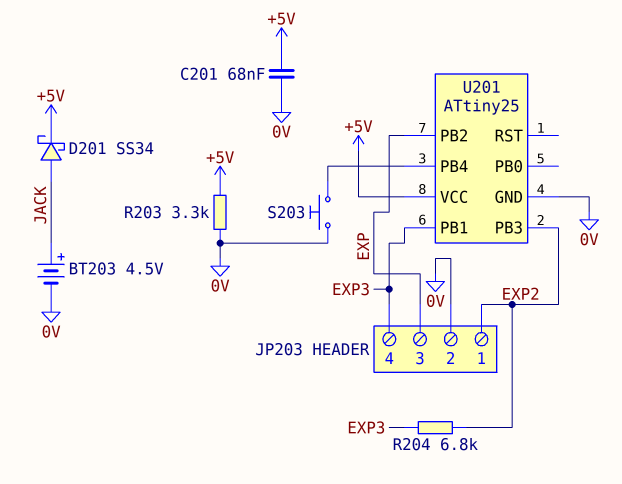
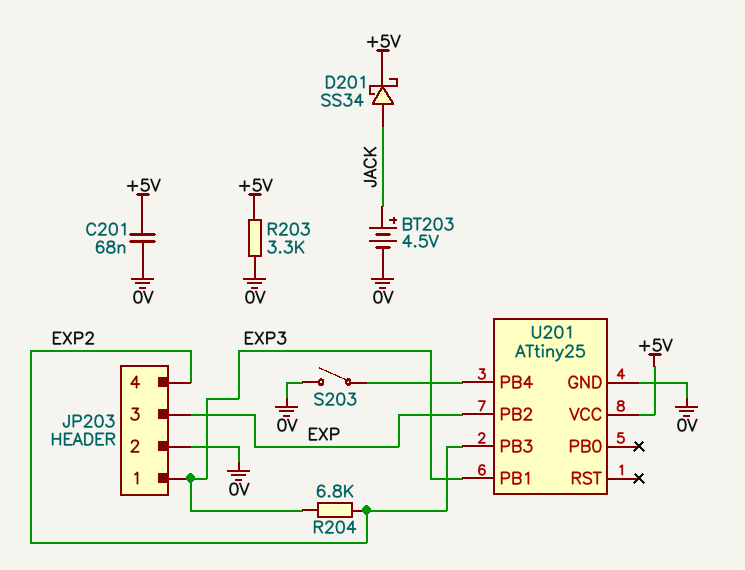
JP203 pin 1: EXP2 -> EXP3
JP203 pin 4: EXP3 -> EXP2
S203: button (0V, U201/PB4) -> switch (0V, U201/PB4)

